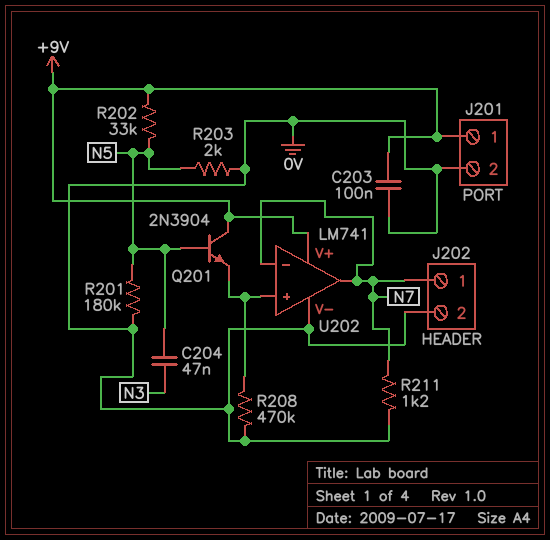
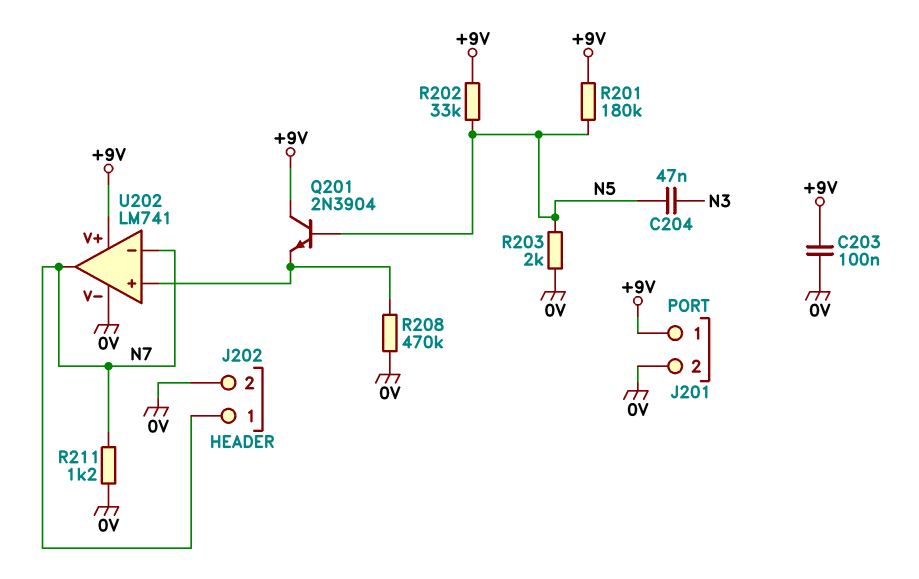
R201: 180k (0V, N5) -> 180k (+9V, N5)

